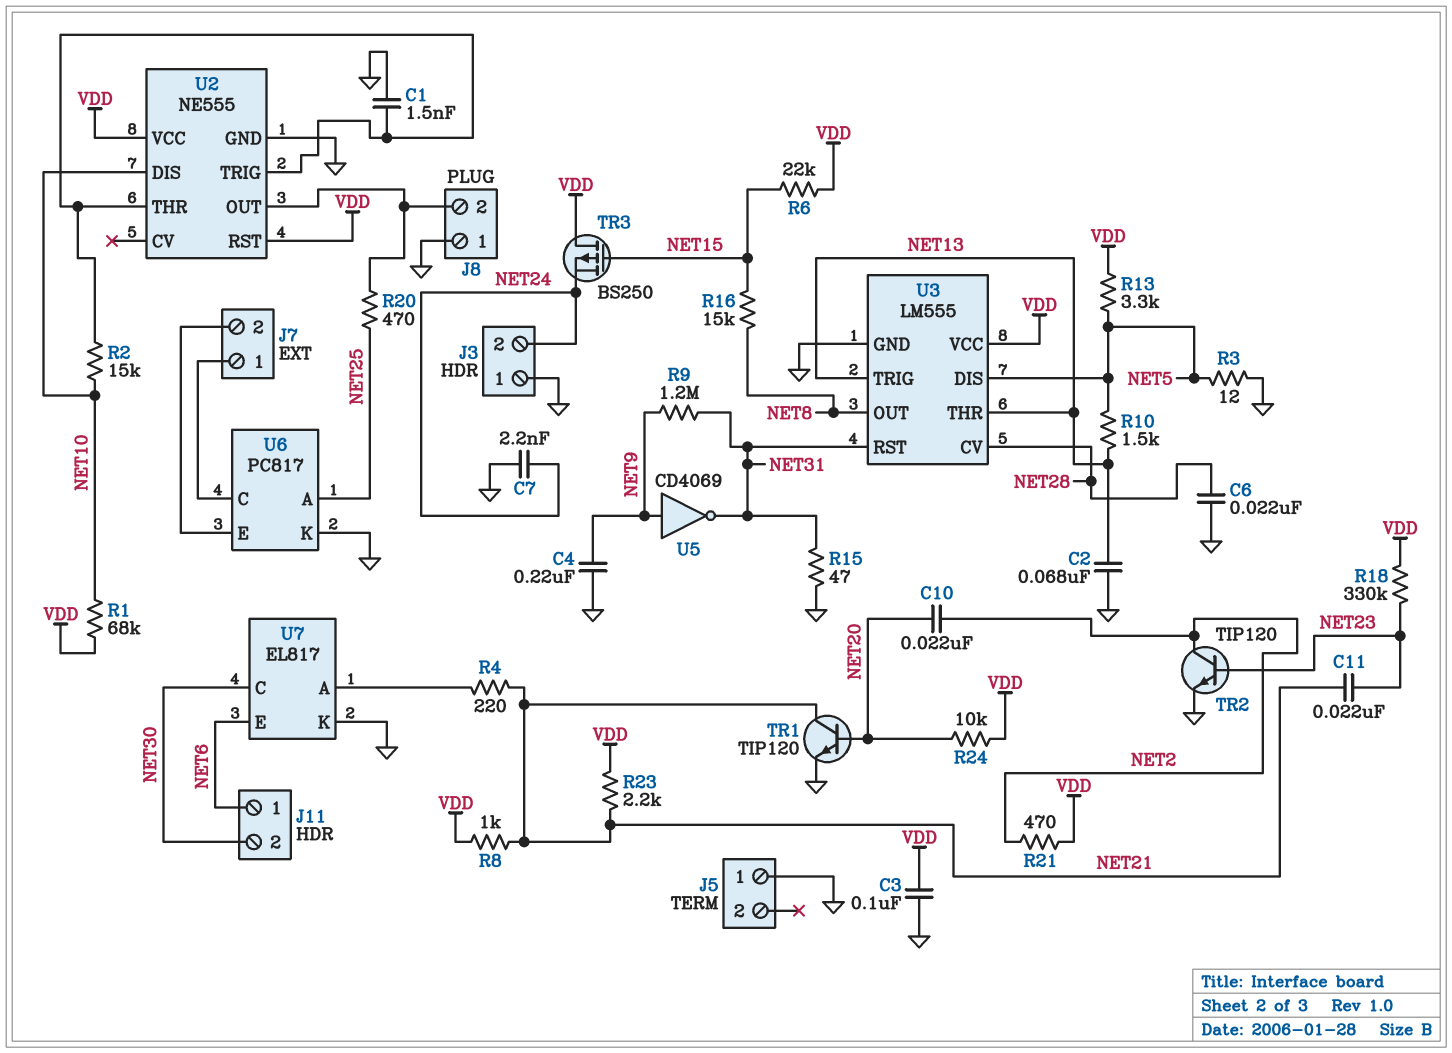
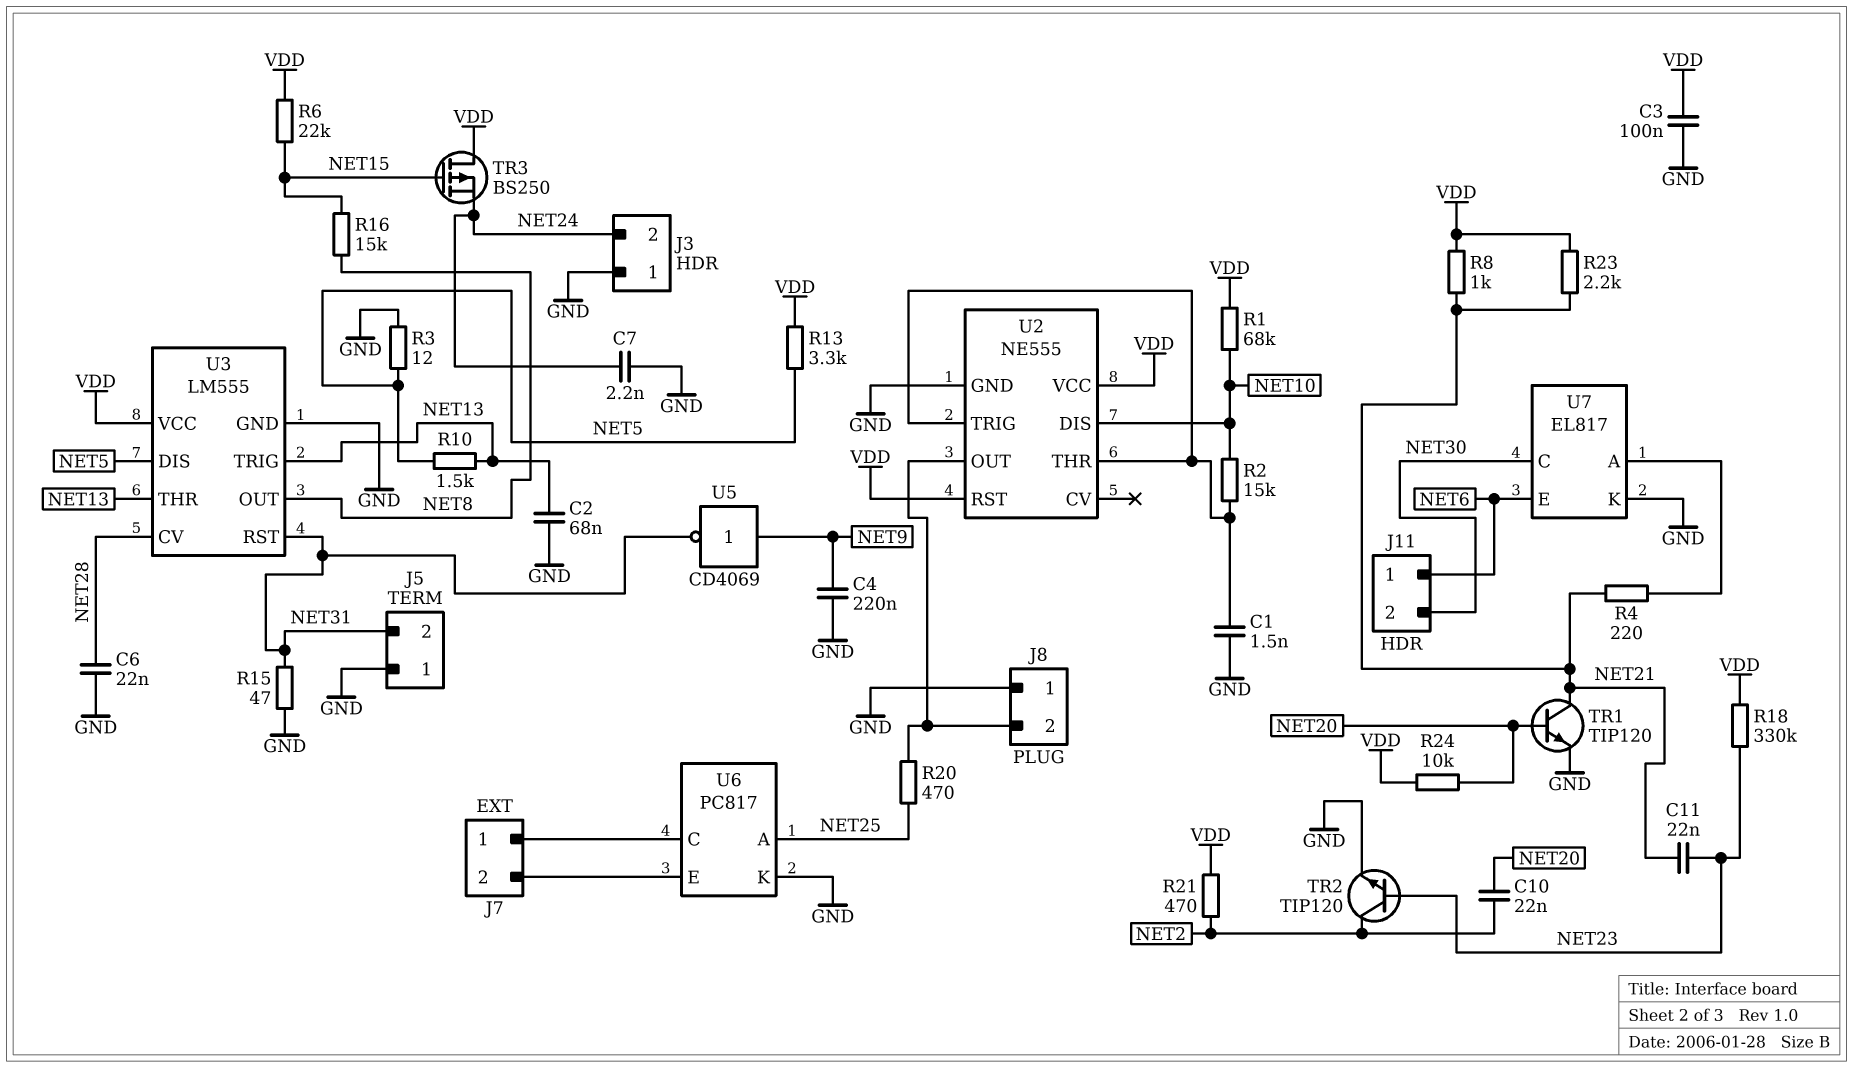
J5 pin 2: none -> NET31
R9: 1.2M (NET9, NET31) -> none

